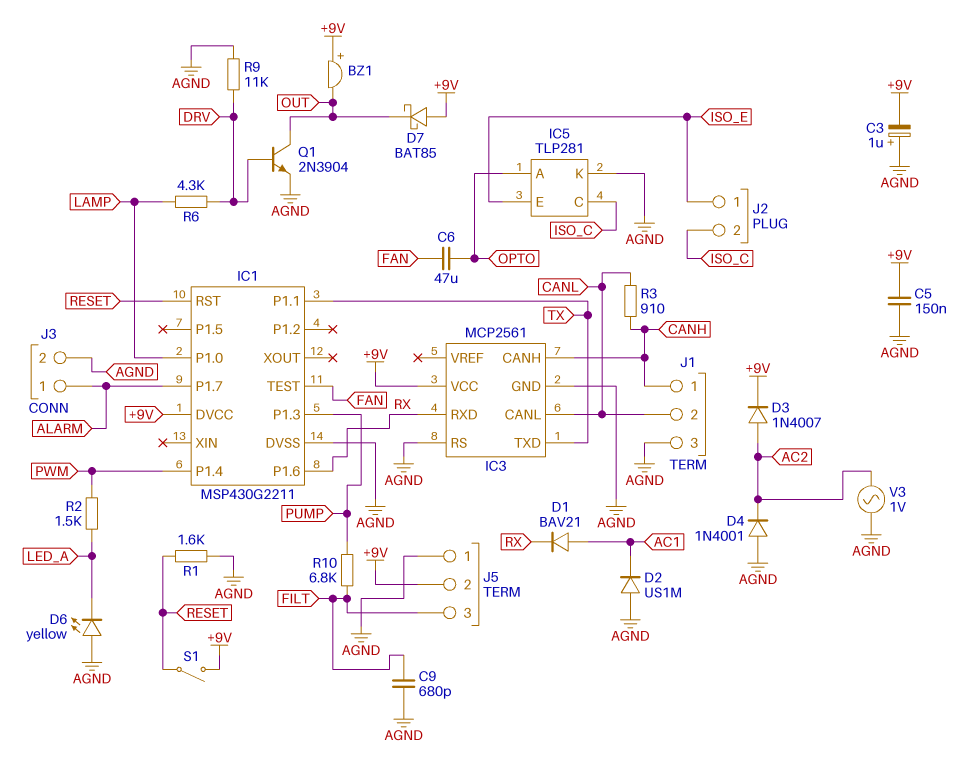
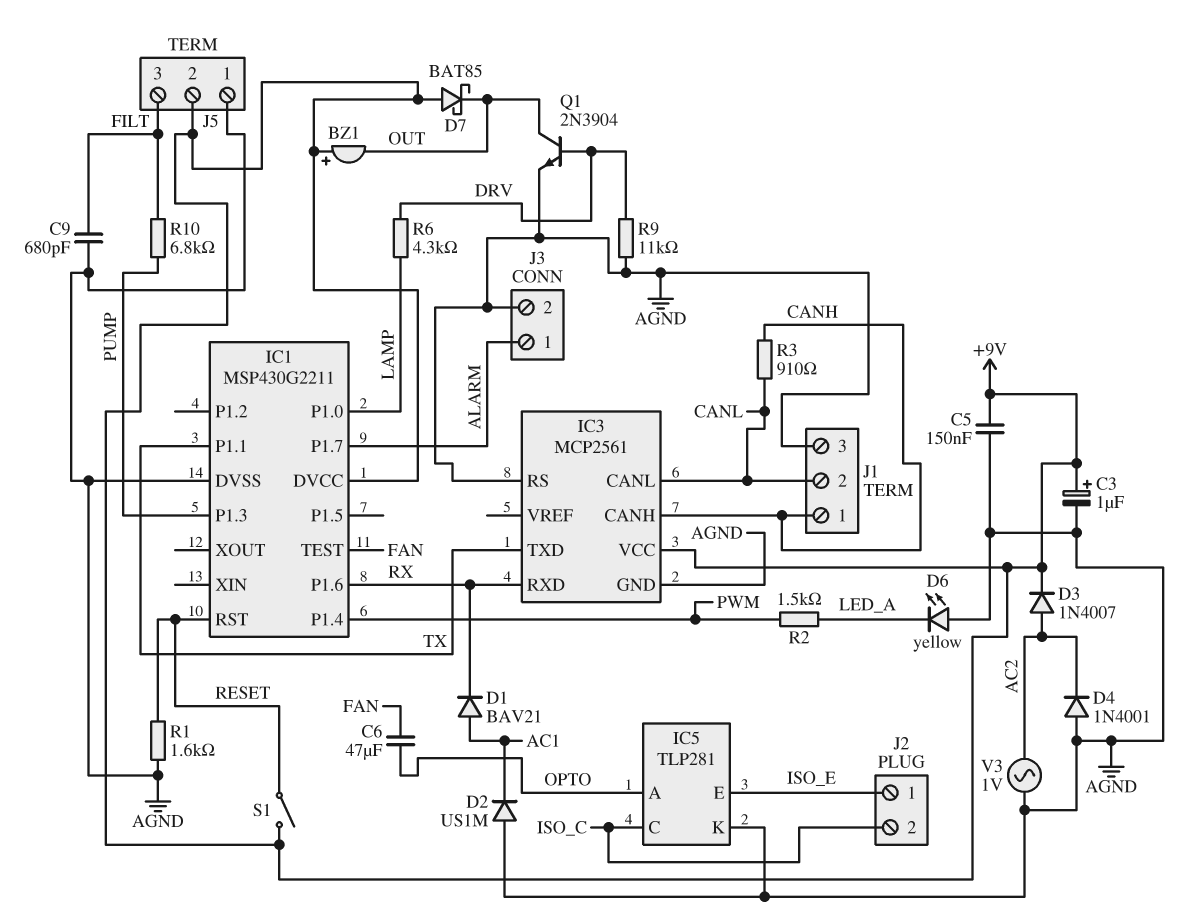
C3: 1uF (plus AGND, minus +9V) -> 1uF (plus +9V, minus AGND)

